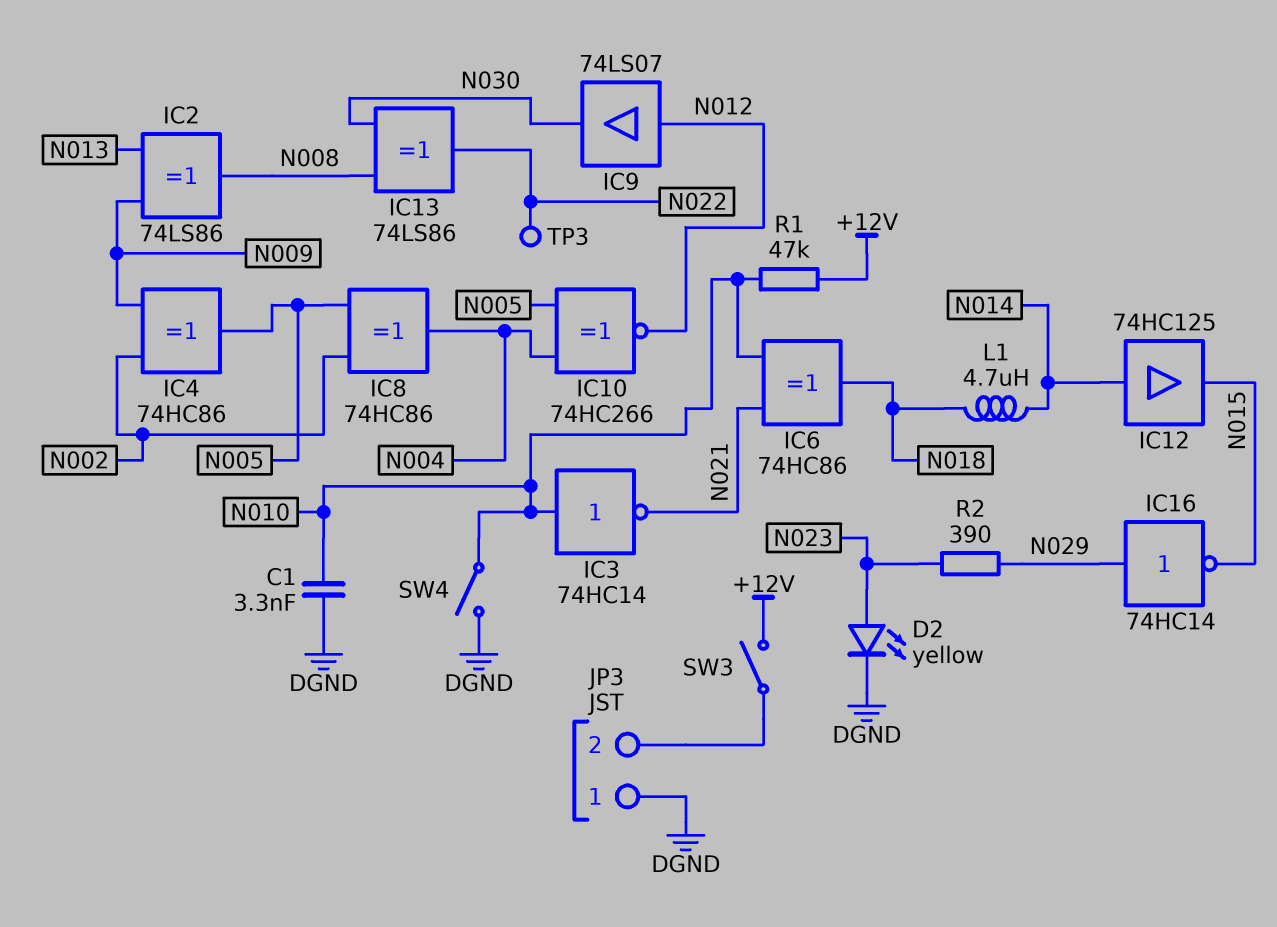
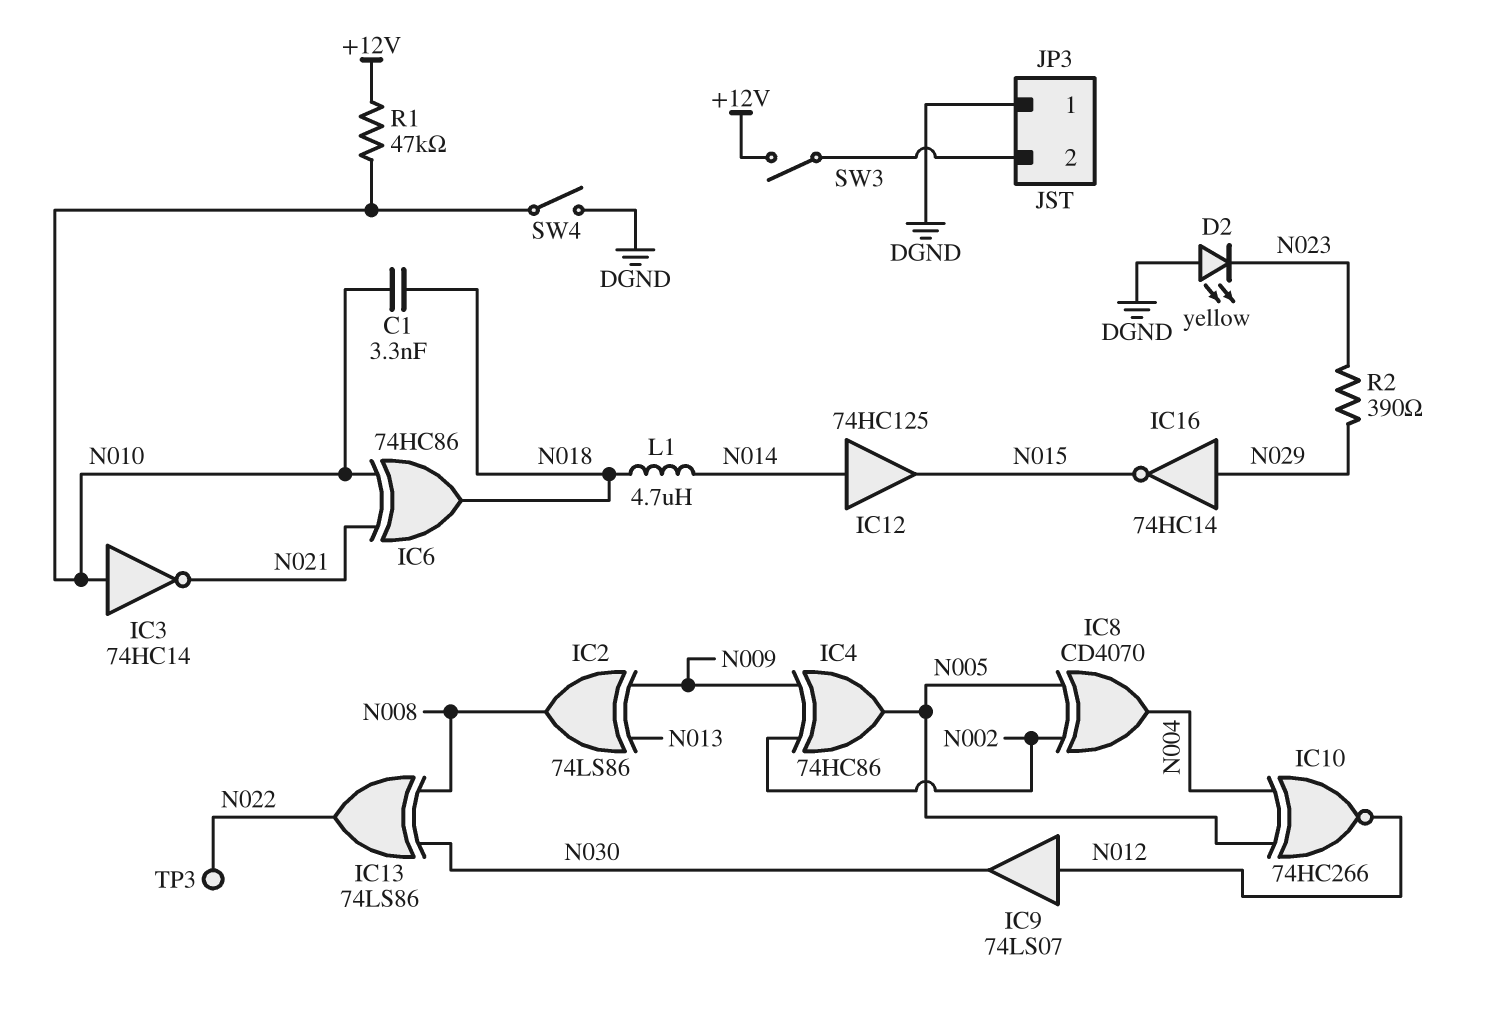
C1: 3.3nF (DGND, N010) -> 3.3nF (N010, N018)
D2: LED yellow (A N023, K DGND) -> LED yellow (A DGND, K N023)
IC8: XOR 74HC86 (in N002, in N005, out N004) -> XOR CD4070 (in N002, in N005, out N004)

